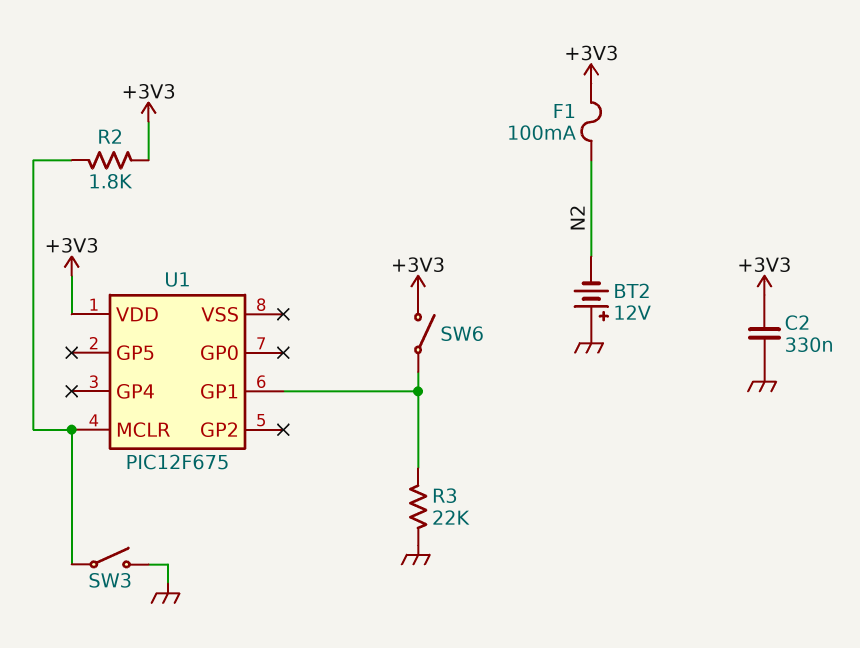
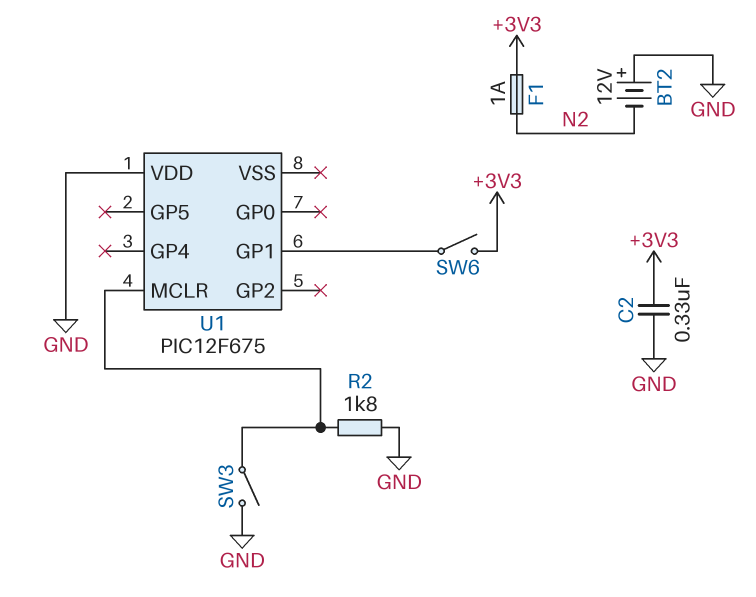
F1: 100mA (+3V3, N2) -> 1A (+3V3, N2)
R2: 1.8k (+3V3, U1/MCLR) -> 1.8k (GND, U1/MCLR)
R3: 22k (GND, U1/GP1) -> none
U1 pin VDD: +3V3 -> GND

